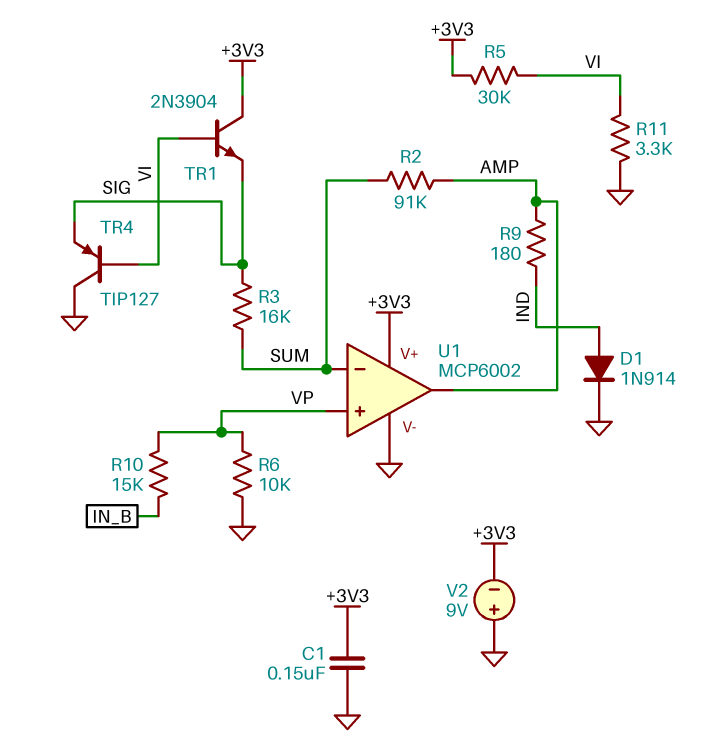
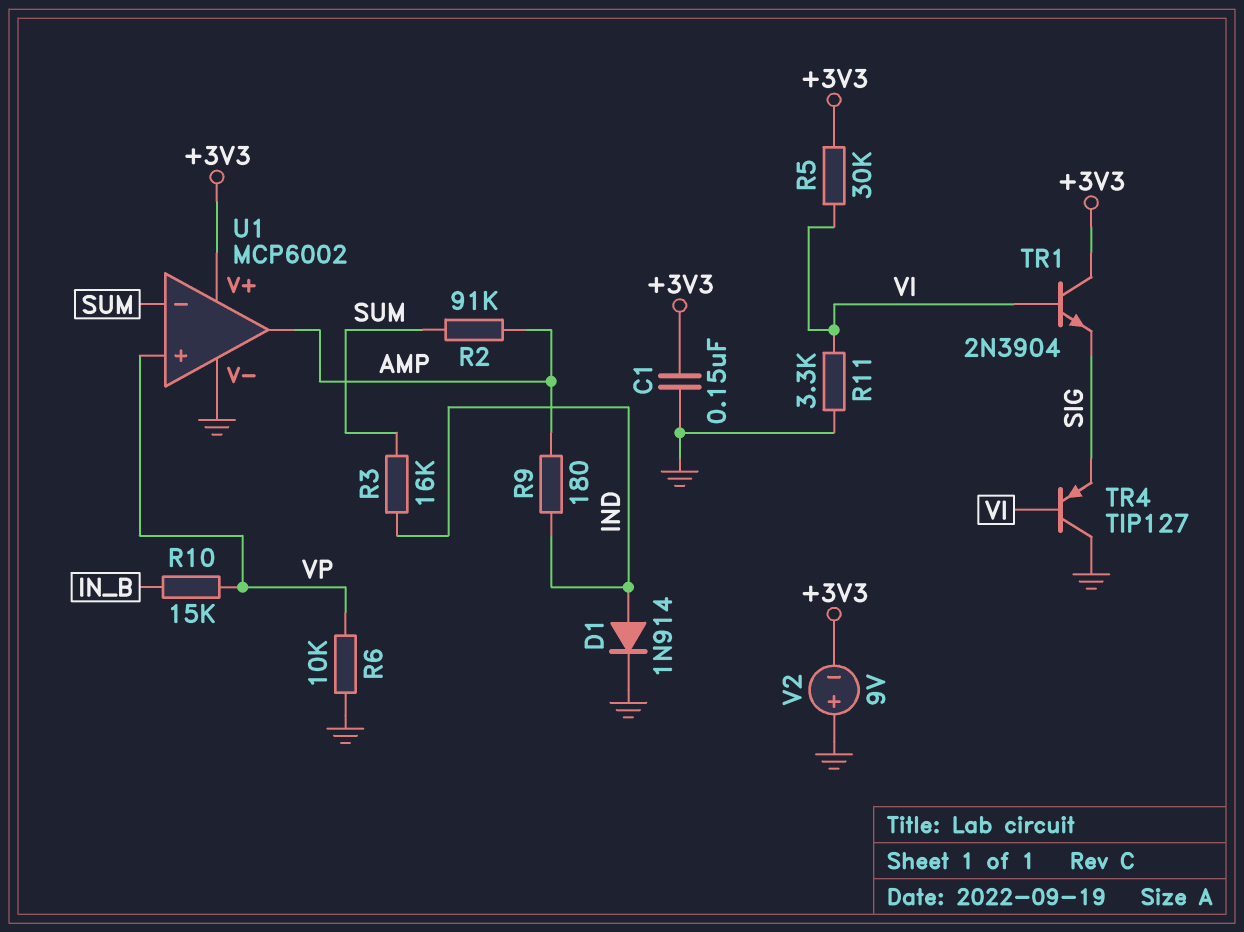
R3: 16k (SIG, SUM) -> 16k (IND, SUM)

